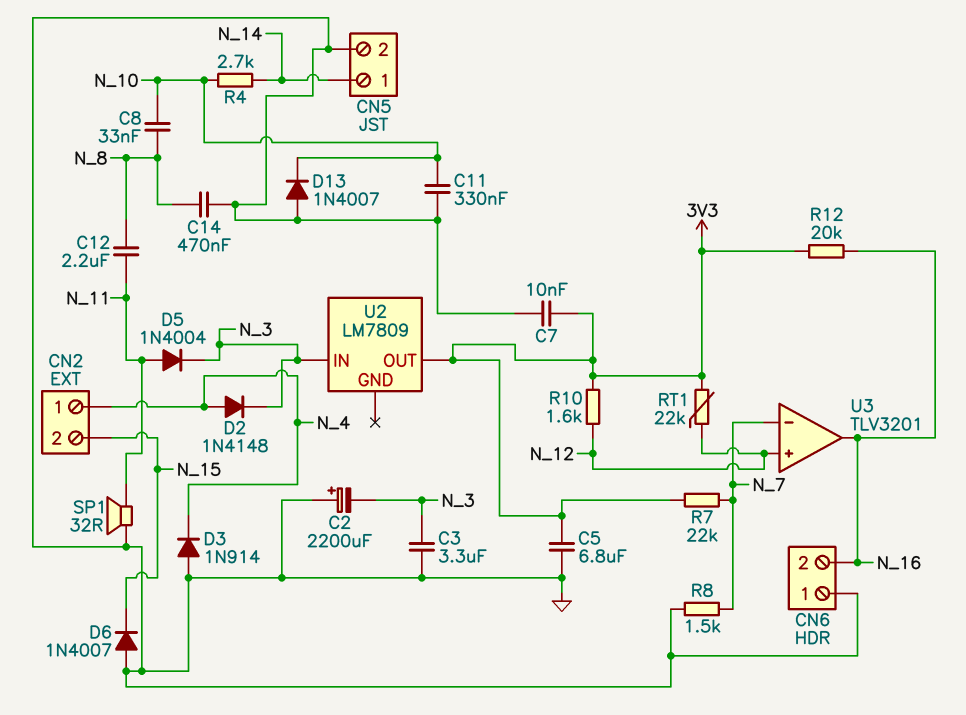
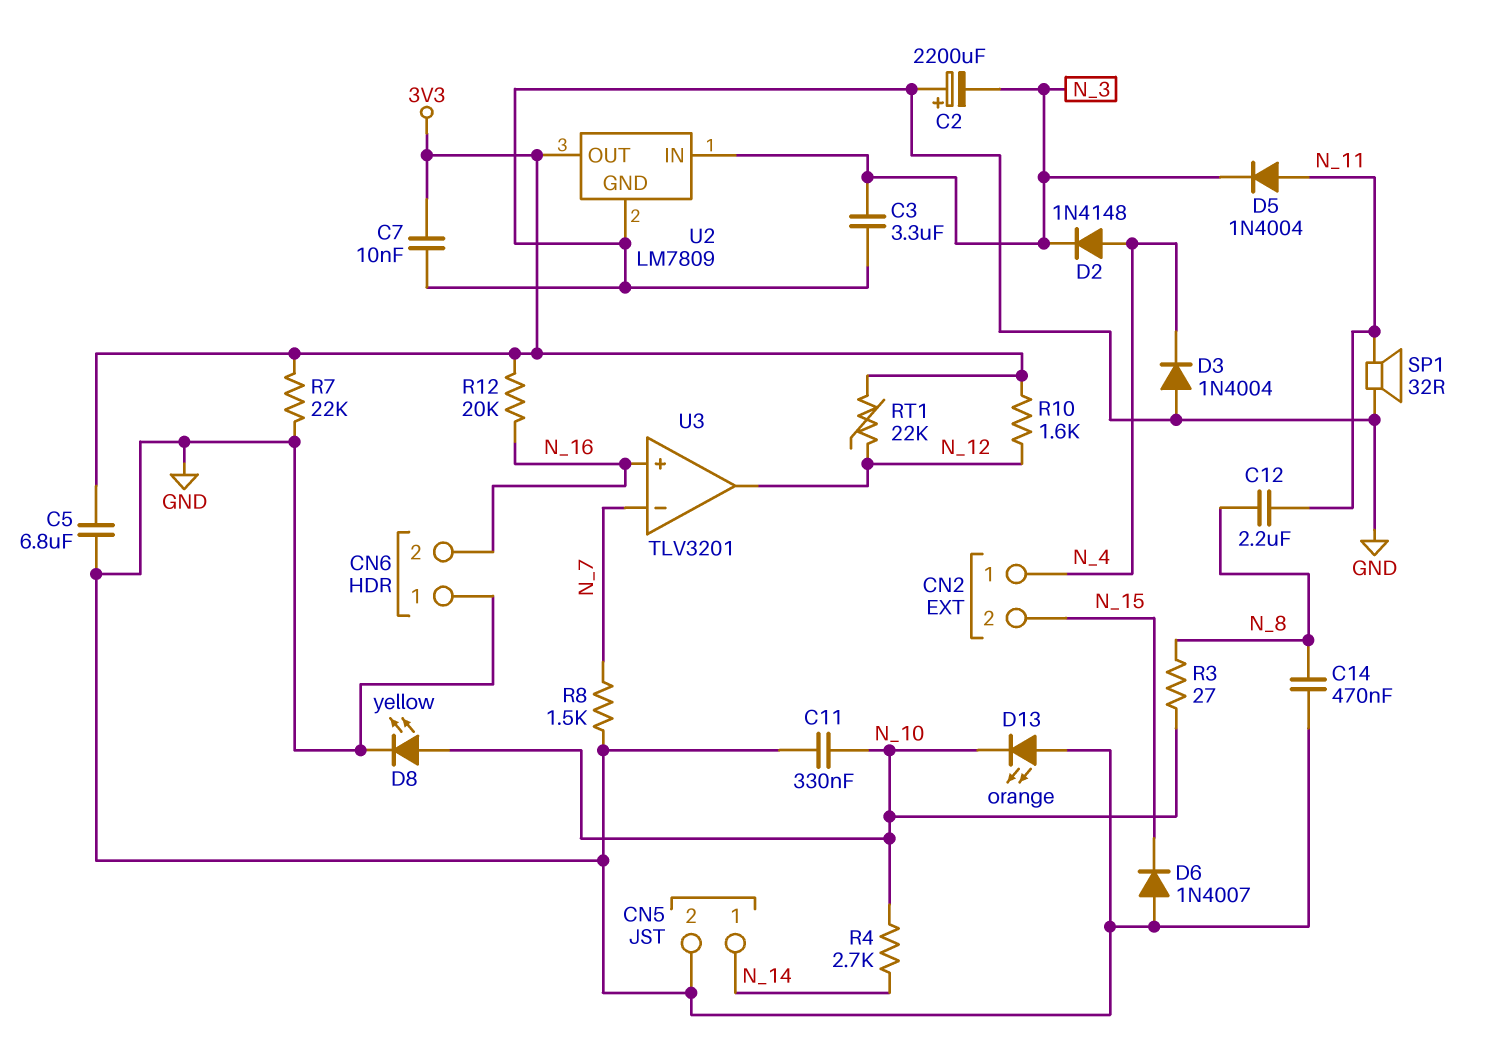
C8: 33nF (N_8, N_10) -> none
D3: diode 1N914 (A GND, K N_4) -> diode 1N4004 (A GND, K N_4)
D8: none -> LED yellow (A N_10, K GND)
D13: diode 1N4007 (A GND, K N_10) -> LED orange (A GND, K N_10)
R3: none -> 27 (N_8, N_10)
R7: 22k (3V3, N_7) -> 22k (3V3, GND)
U2 pin GND: none -> GND
U3 pin in+: N_12 -> N_16
U3 pin out: N_16 -> N_12

